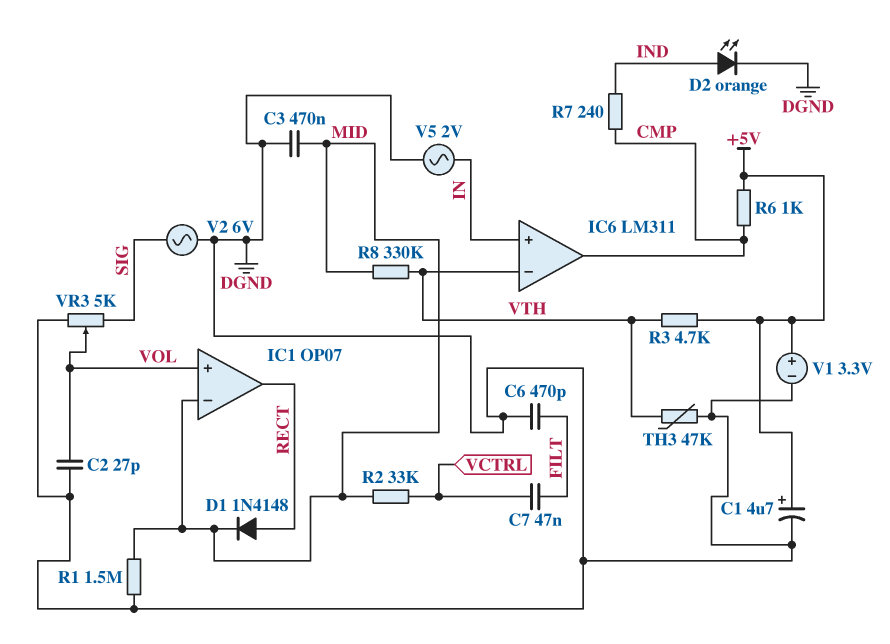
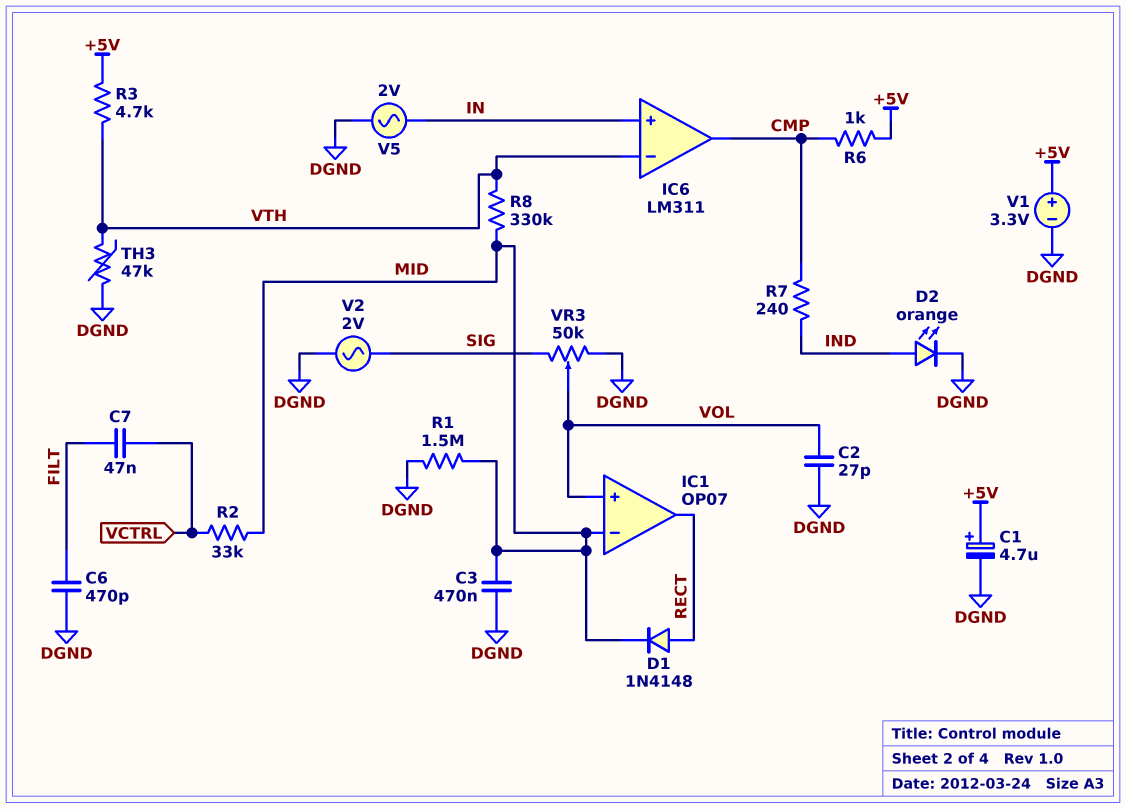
V2: AC 6V (DGND, SIG) -> AC 2V (DGND, SIG)
VR3: 5k (DGND, SIG, wiper VOL) -> 50k (DGND, SIG, wiper VOL)

